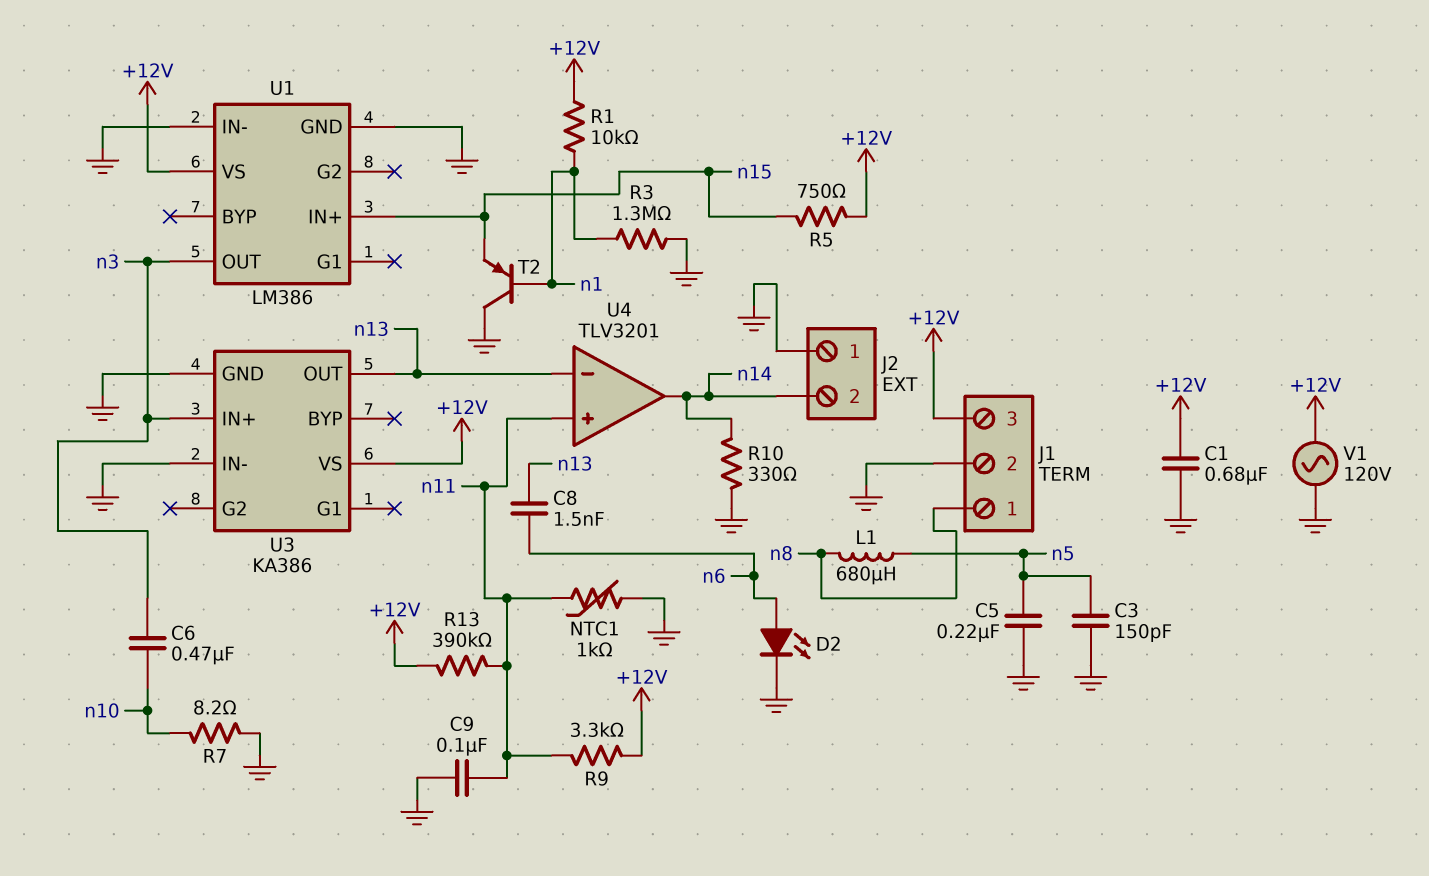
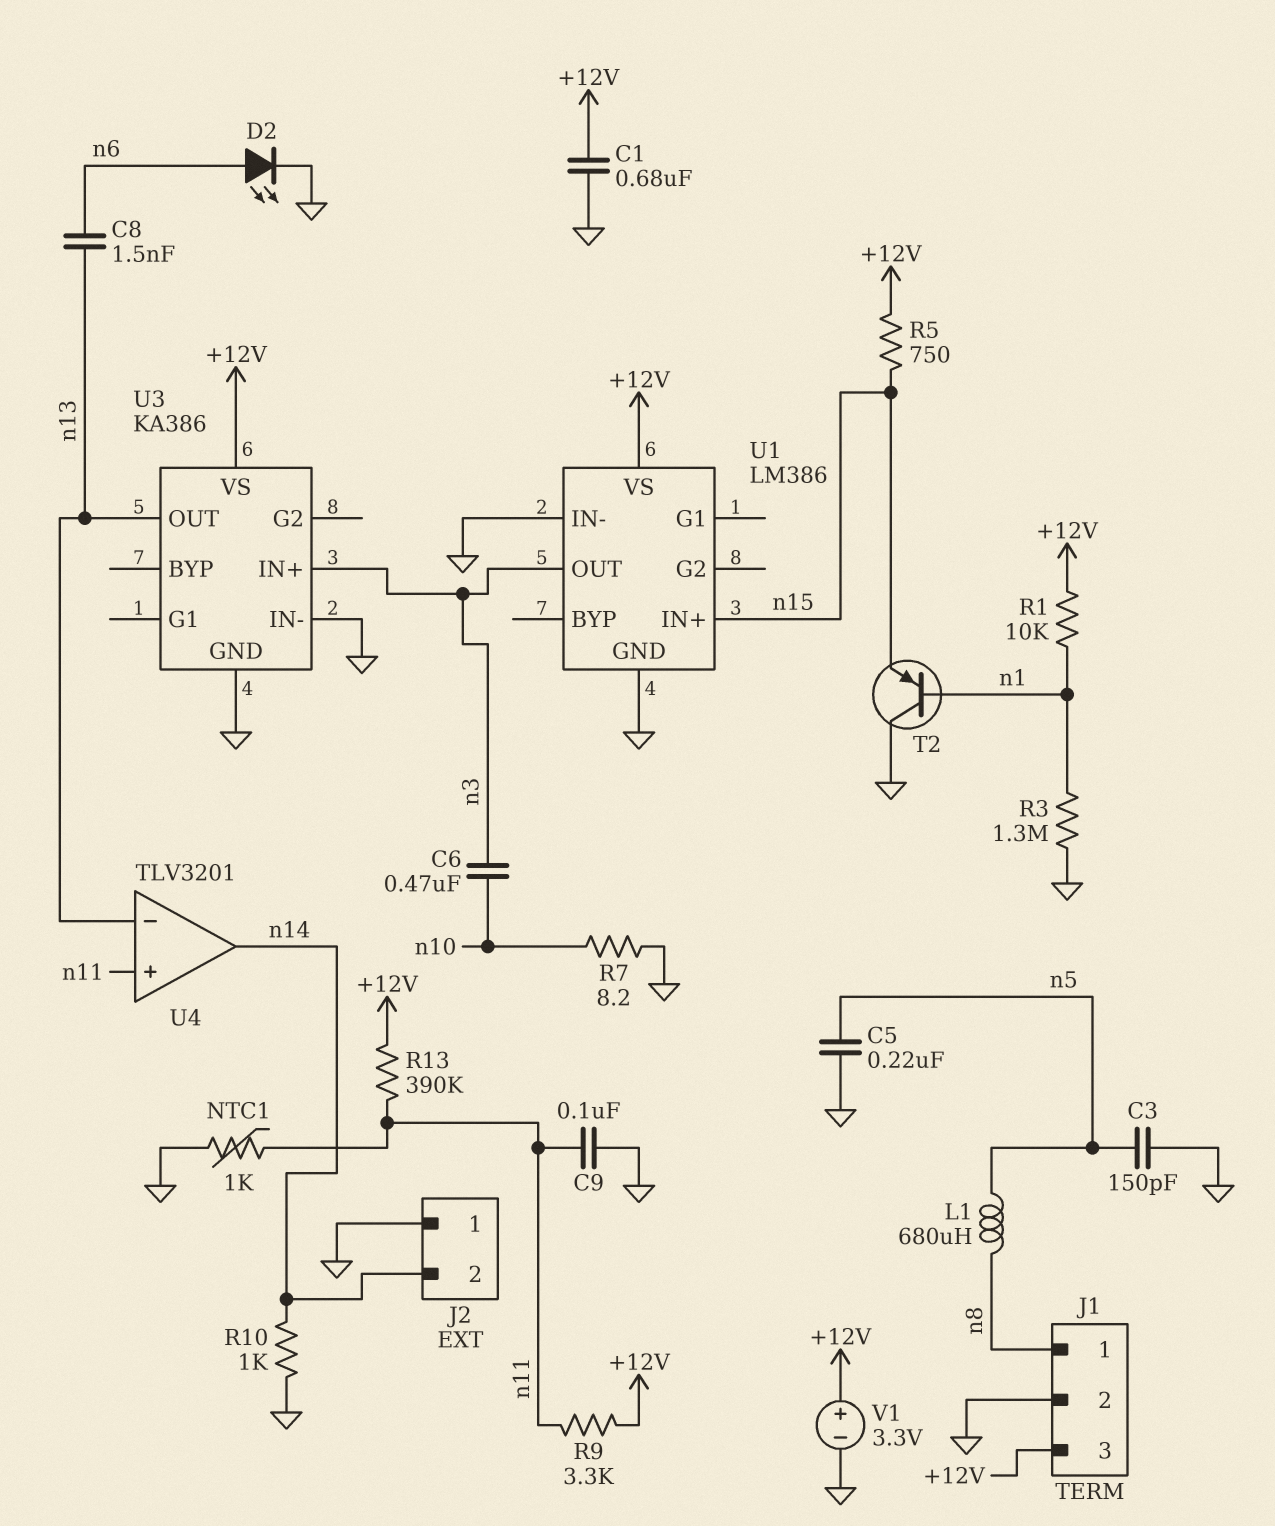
R10: 330 (GND, n14) -> 1k (GND, n14)
V1: AC 120V (+12V, GND) -> 3.3V (plus +12V, minus GND)

